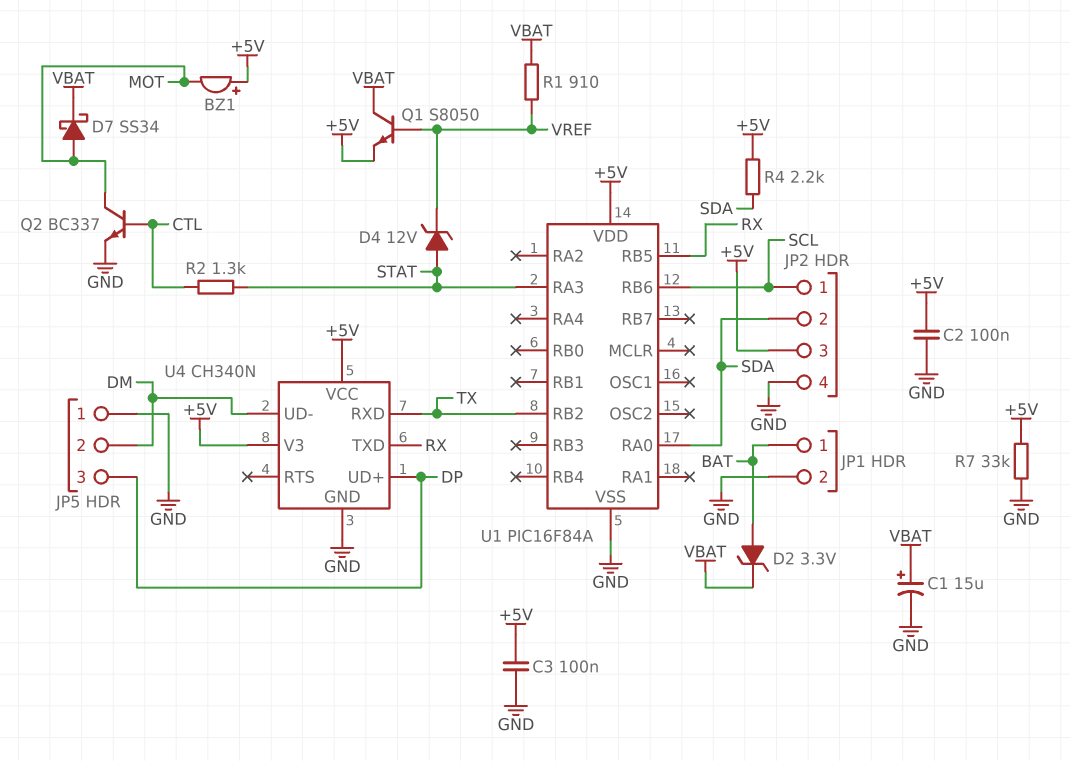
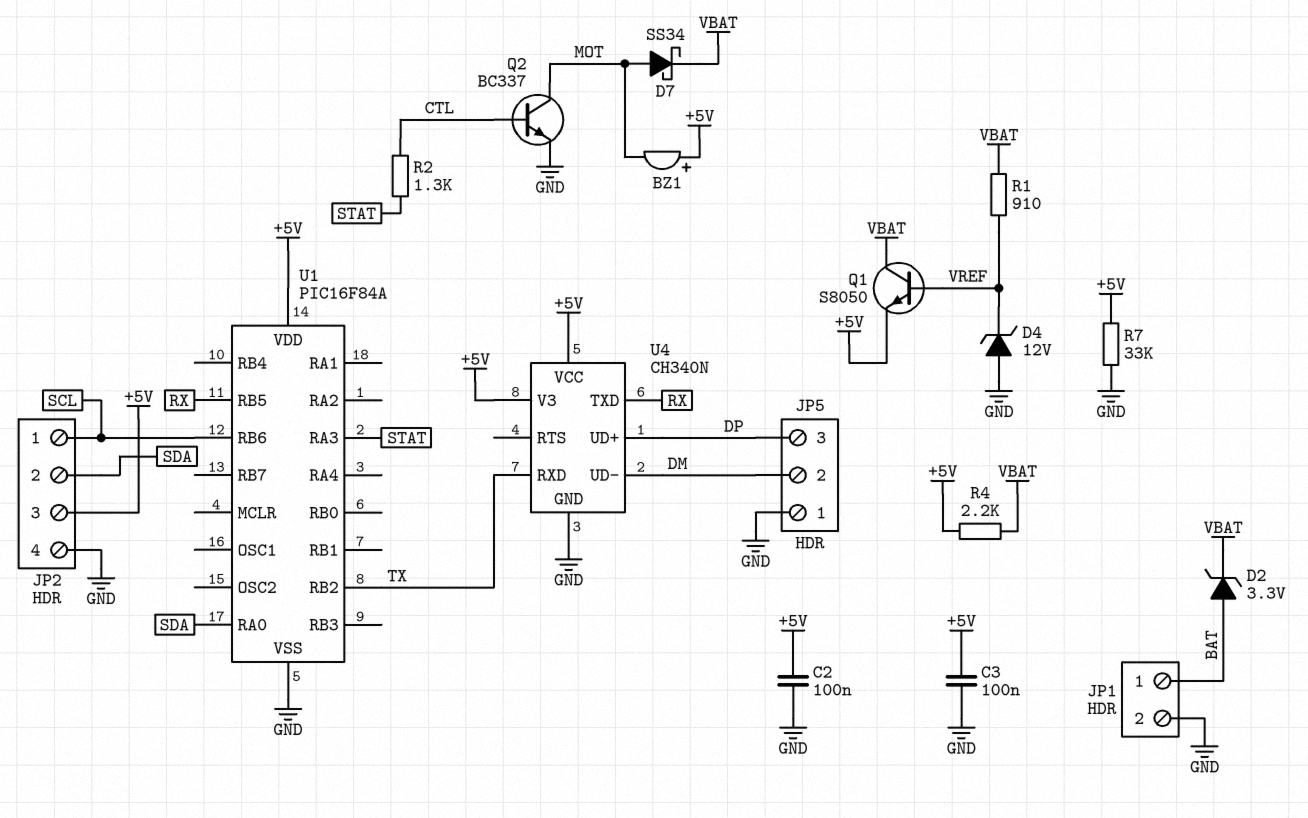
C1: 15uF (plus VBAT, minus GND) -> none
D4: zener 12V (A STAT, K VREF) -> zener 12V (A GND, K VREF)
R4: 2.2k (+5V, SDA) -> 2.2k (+5V, VBAT)

